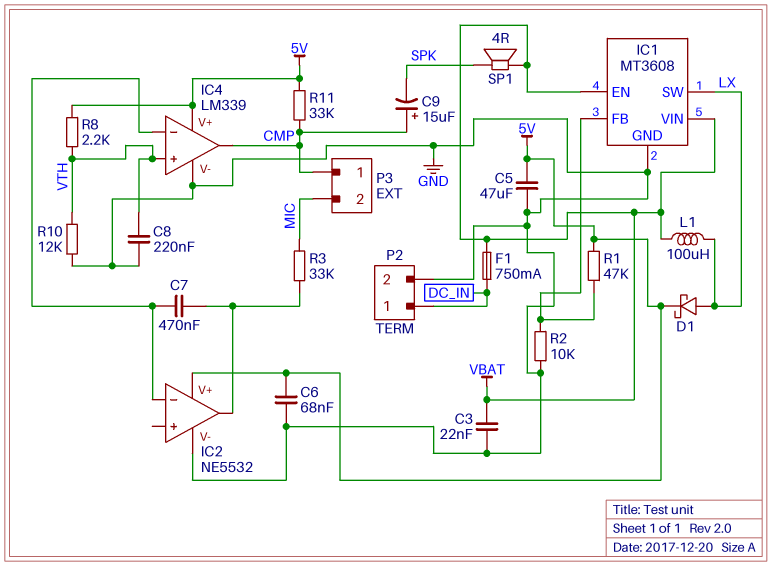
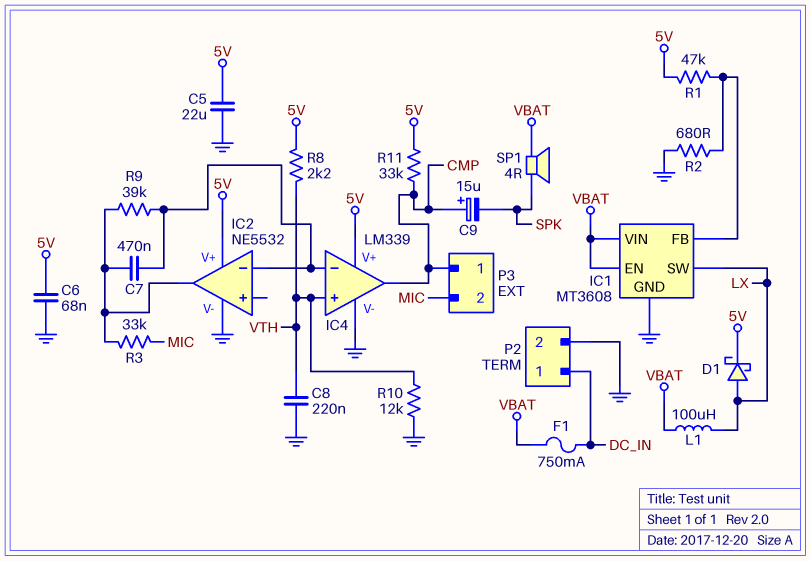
C3: 22nF (GND, VBAT) -> none
C5: 47uF (5V, GND) -> 22uF (5V, GND)
R2: 10k (GND, IC1/FB) -> 680 (GND, IC1/FB)
R9: none -> 39k (IC2/in-, IC2/out)

